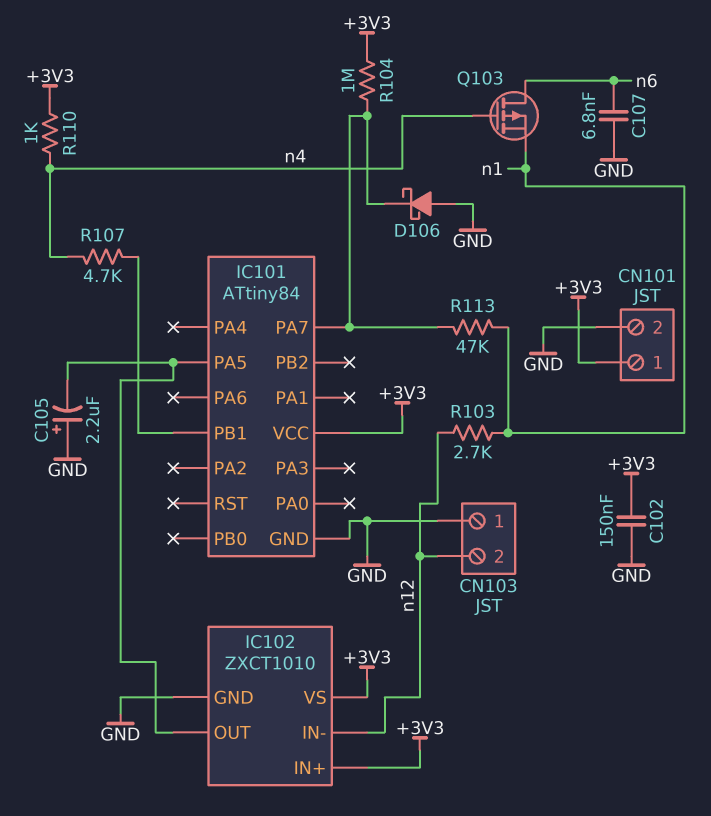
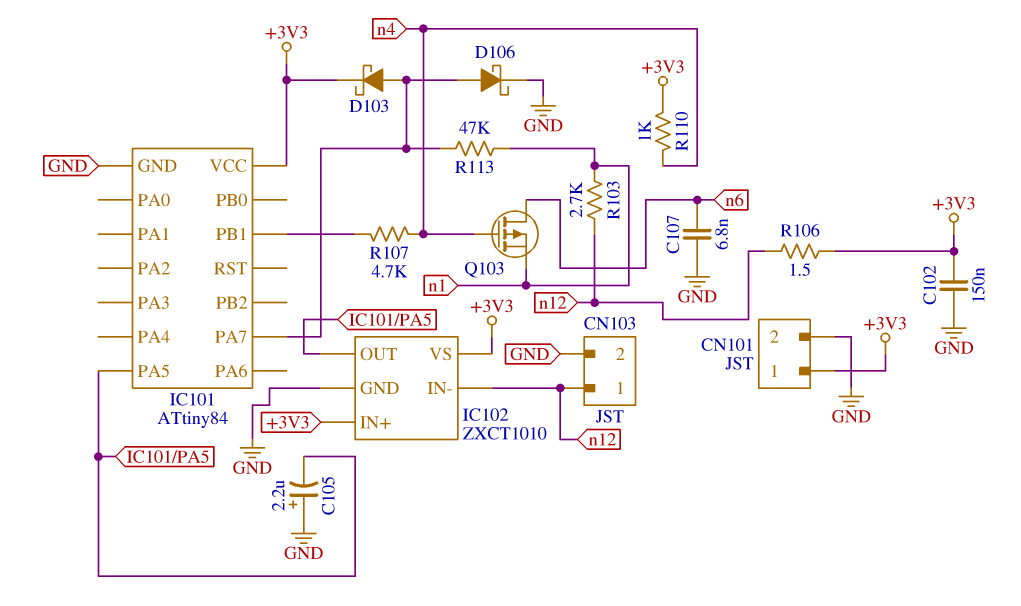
CN103 pin 1: GND -> n12
CN103 pin 2: n12 -> GND
D103: none -> schottky (A IC101/PA7, K +3V3)
D106: schottky (A GND, K IC101/PA7) -> schottky (A IC101/PA7, K GND)
R104: 1M (+3V3, IC101/PA7) -> none
R106: none -> 1.5 (+3V3, n12)

